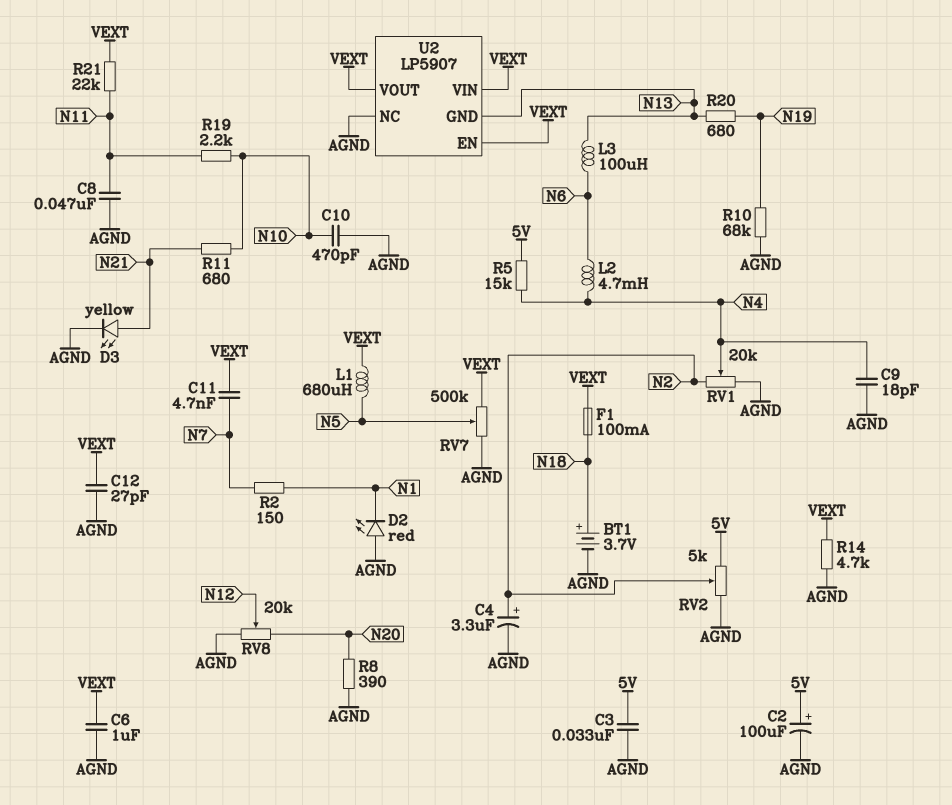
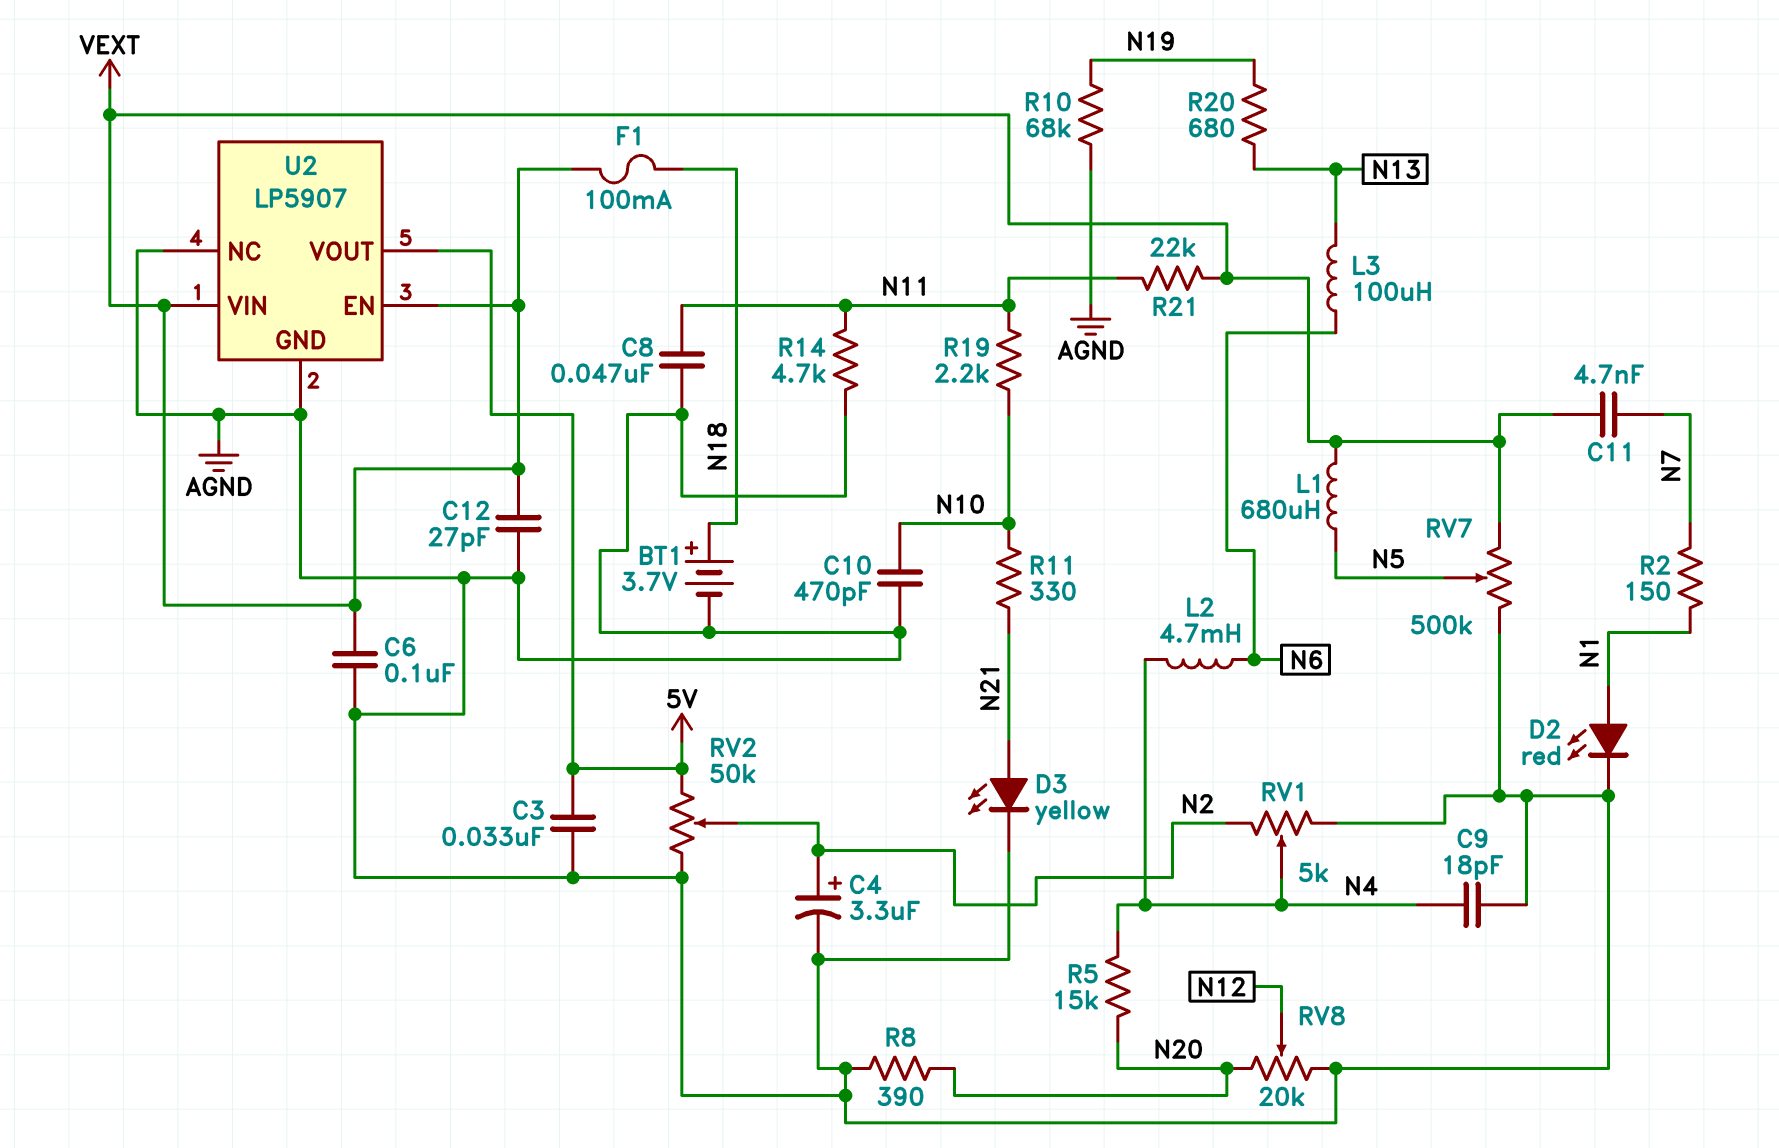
C2: 100uF (plus 5V, minus AGND) -> none
C6: 1uF (AGND, VEXT) -> 100nF (AGND, VEXT)
D2: LED red (A AGND, K N1) -> LED red (A N1, K AGND)
R5: 15k (5V, N4) -> 15k (N4, N20)
R11: 680 (N10, N21) -> 330 (N10, N21)
R14: 4.7k (AGND, VEXT) -> 4.7k (AGND, N11)
RV1: 20k (AGND, N2, wiper N4) -> 5k (AGND, N2, wiper N4)
RV2: 5k (5V, AGND, wiper N2) -> 50k (5V, AGND, wiper N2)
U2 pin GND: N13 -> AGND
U2 pin VOUT: VEXT -> 5V

